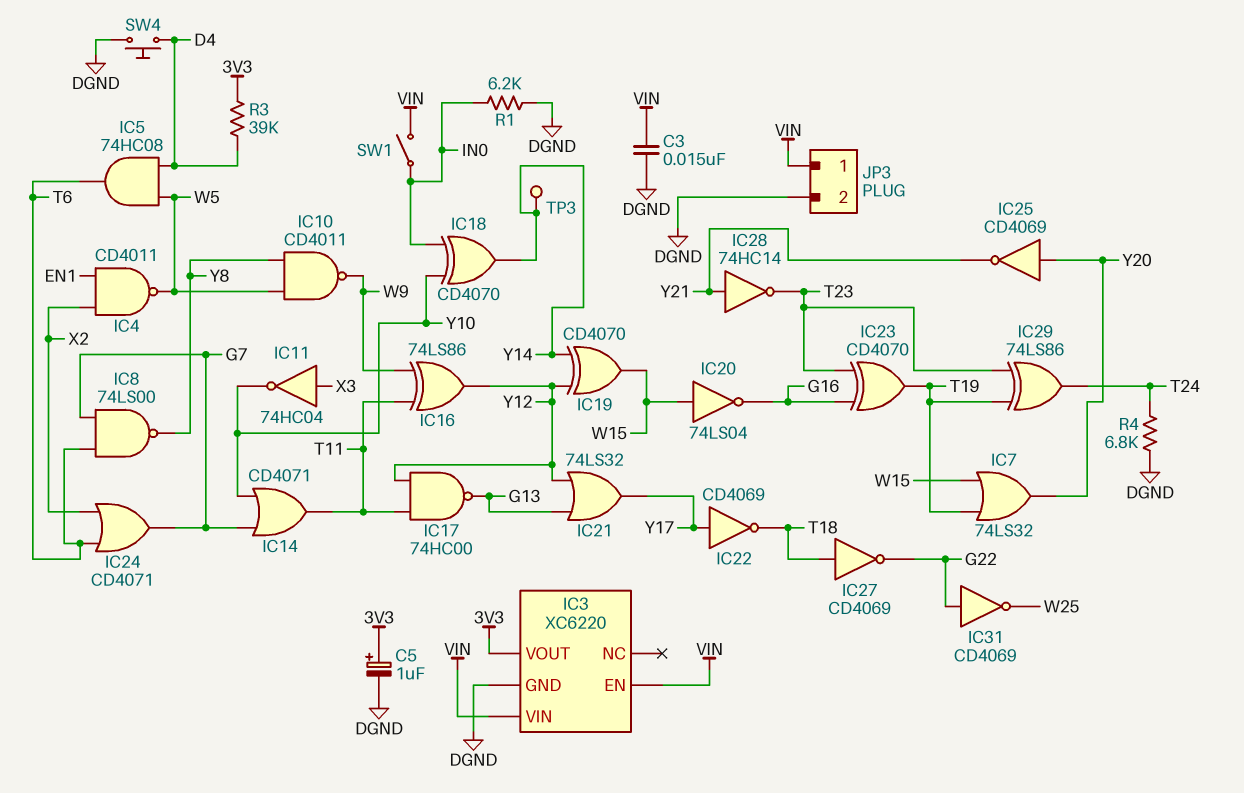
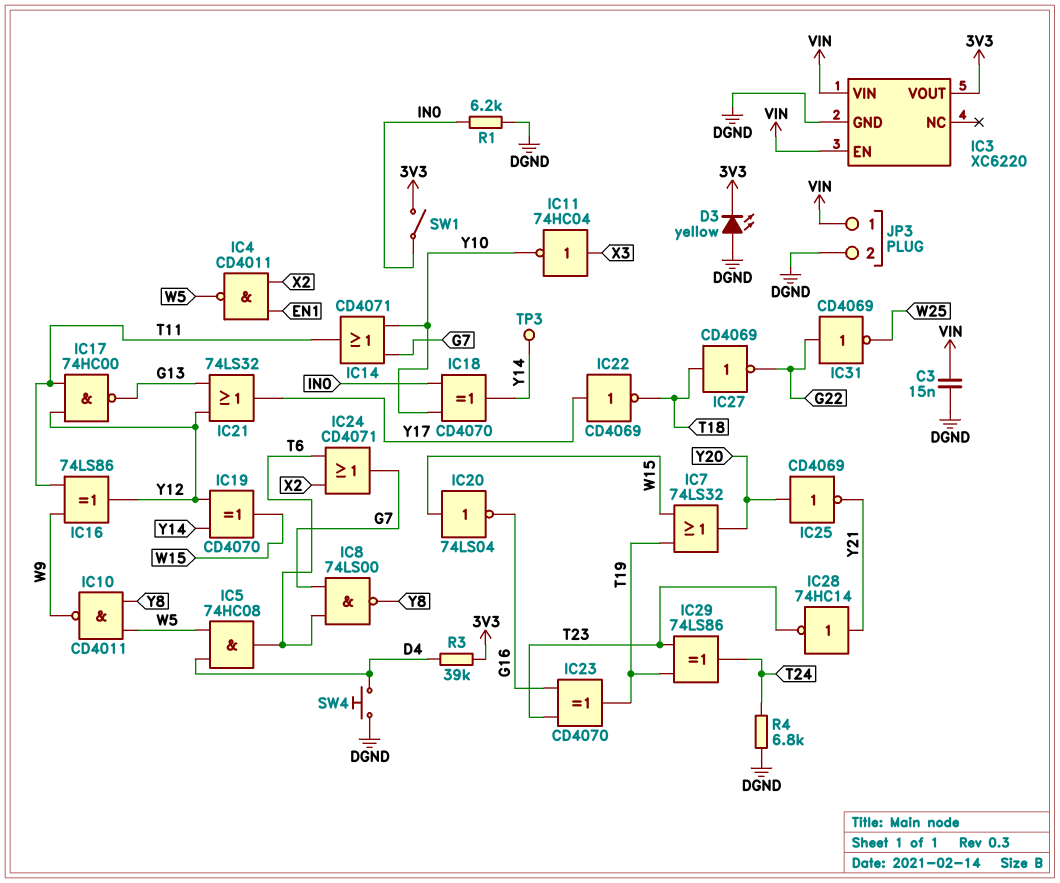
C5: 1uF (plus 3V3, minus DGND) -> none
D3: none -> LED yellow (A DGND, K 3V3)
SW1: switch (IN0, VIN) -> switch (3V3, IN0)

